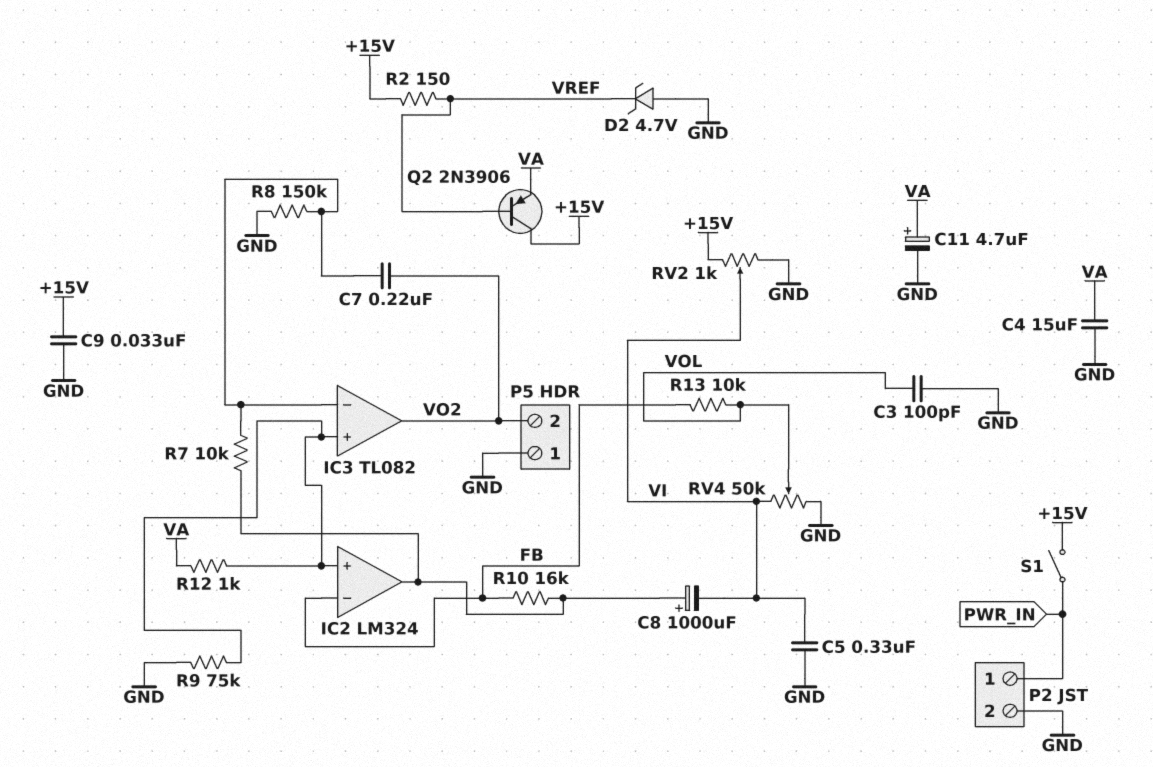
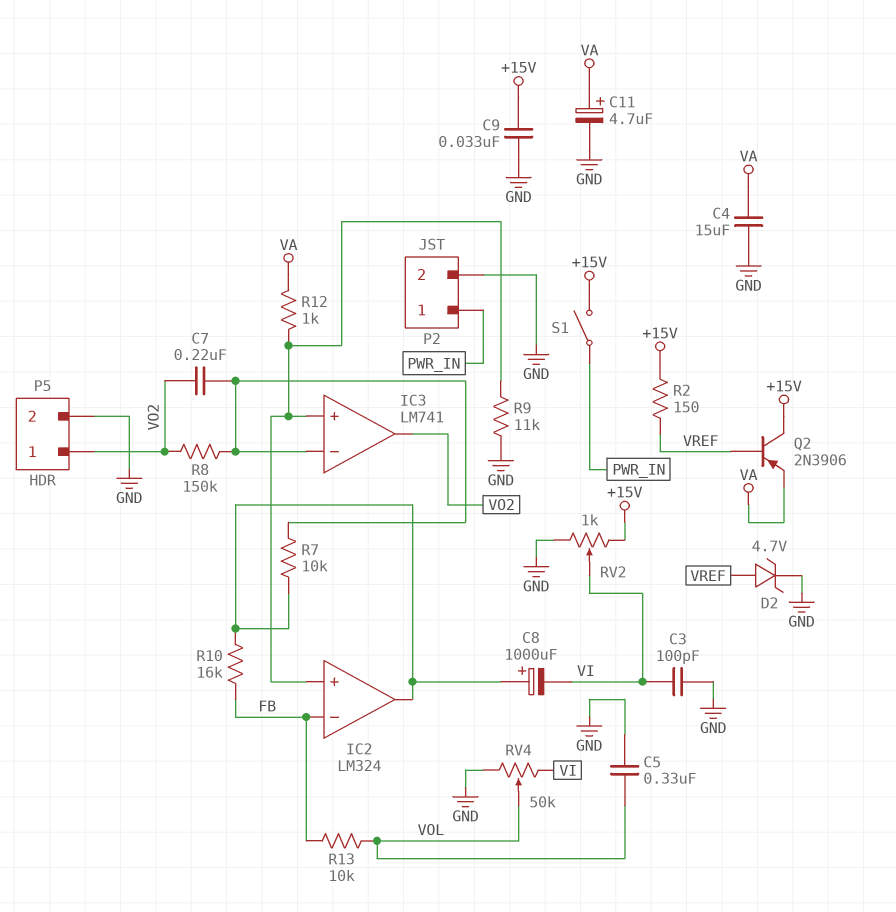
C3: 100pF (GND, VOL) -> 100pF (GND, VI)
C5: 330nF (GND, VI) -> 330nF (GND, VOL)
D2: zener 4.7V (A GND, K VREF) -> zener 4.7V (A VREF, K GND)
IC3: TL082 -> LM741
P5 pin 1: GND -> VO2
P5 pin 2: VO2 -> GND
R8: 150k (GND, IC3/in-) -> 150k (IC3/in-, VO2)
R9: 75k (GND, IC2/in+) -> 11k (GND, IC2/in+)

